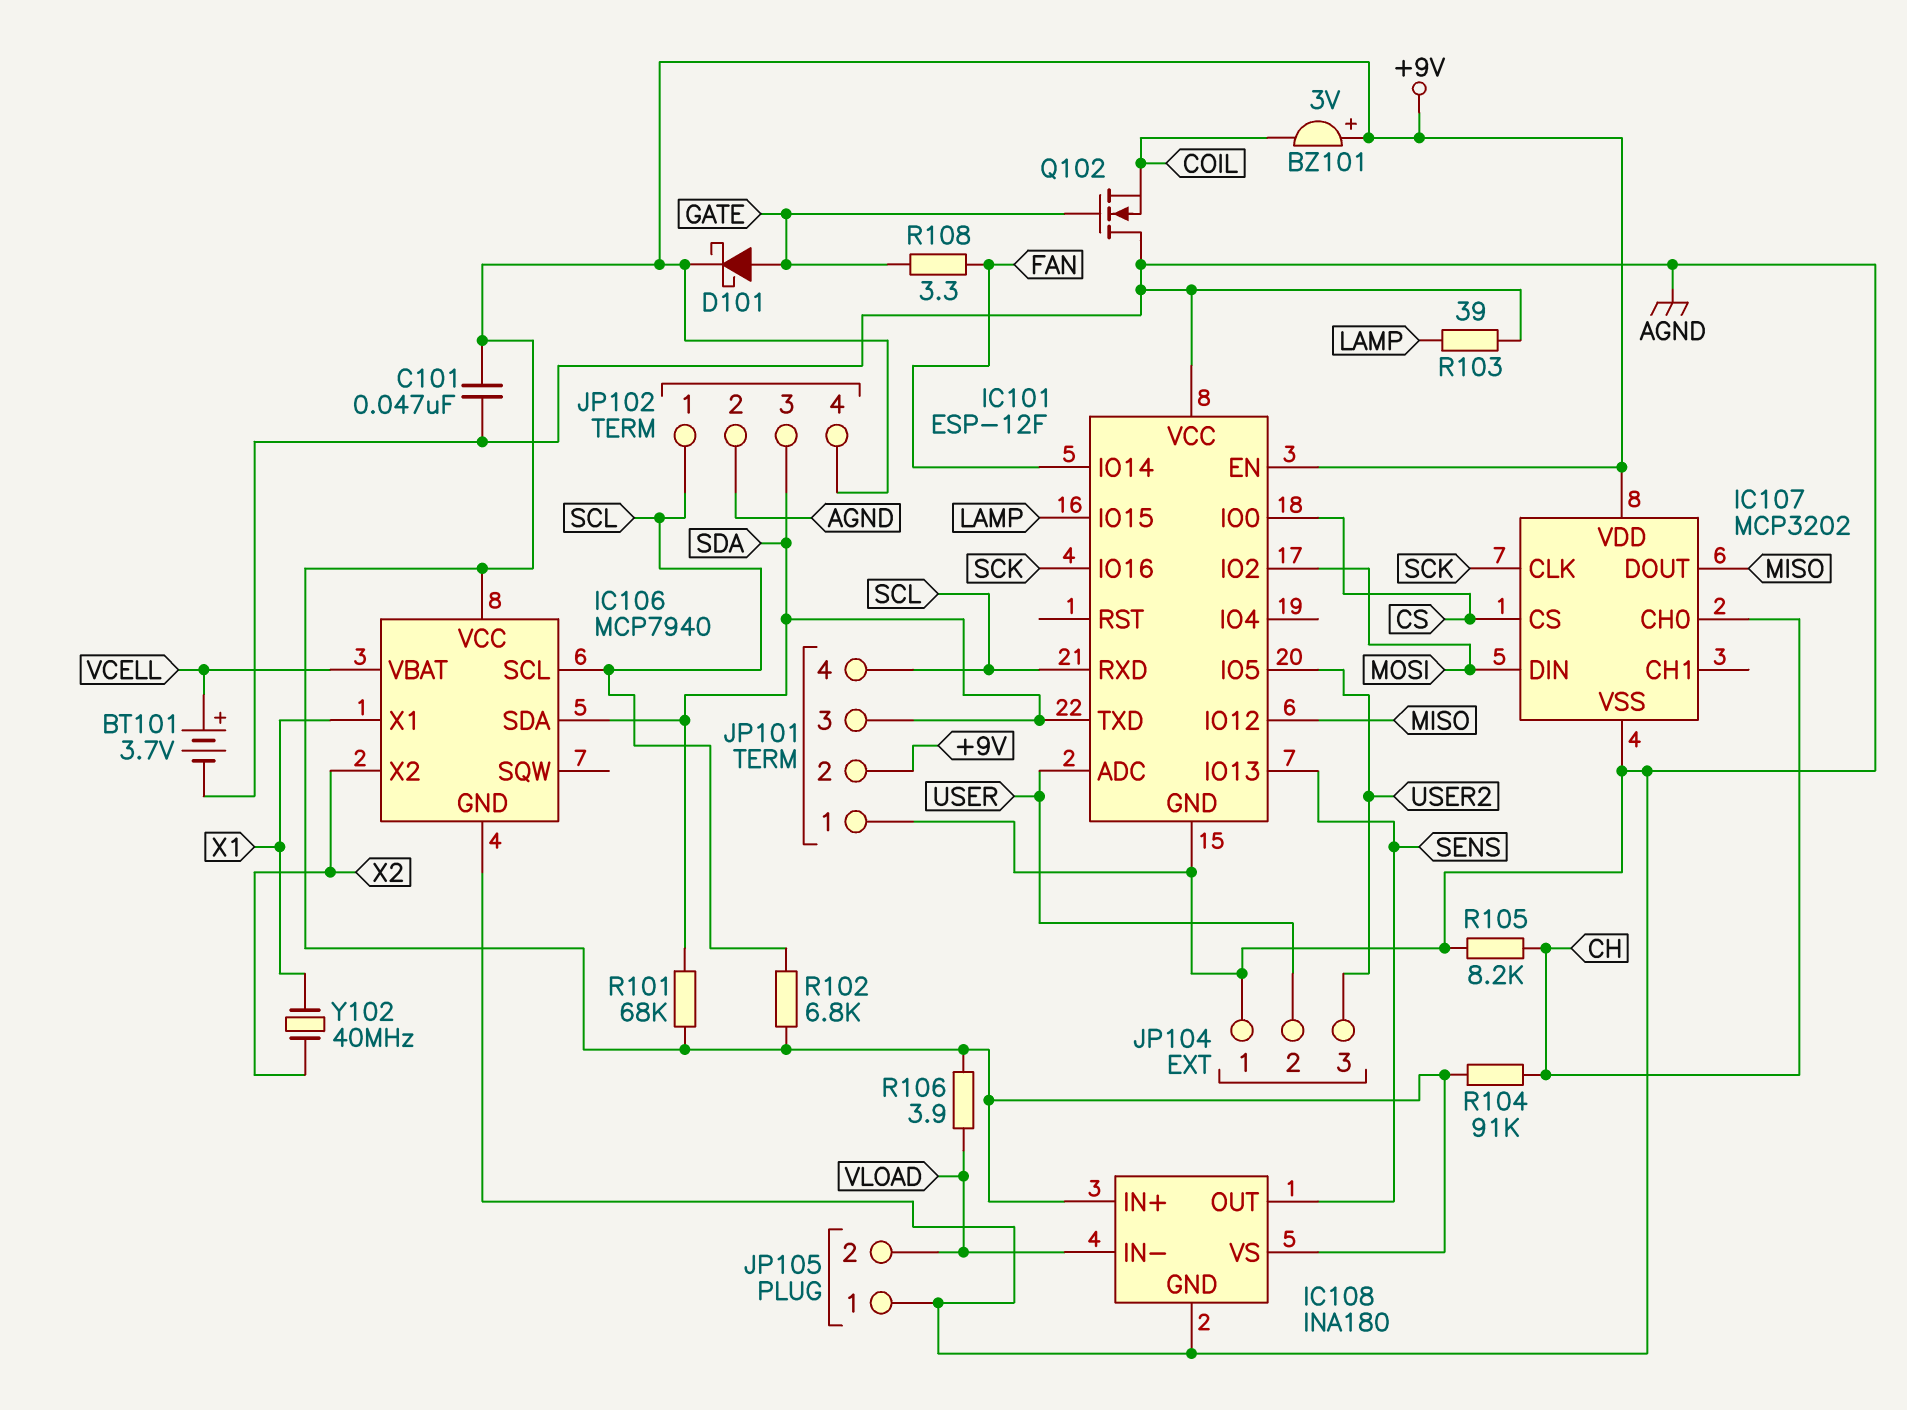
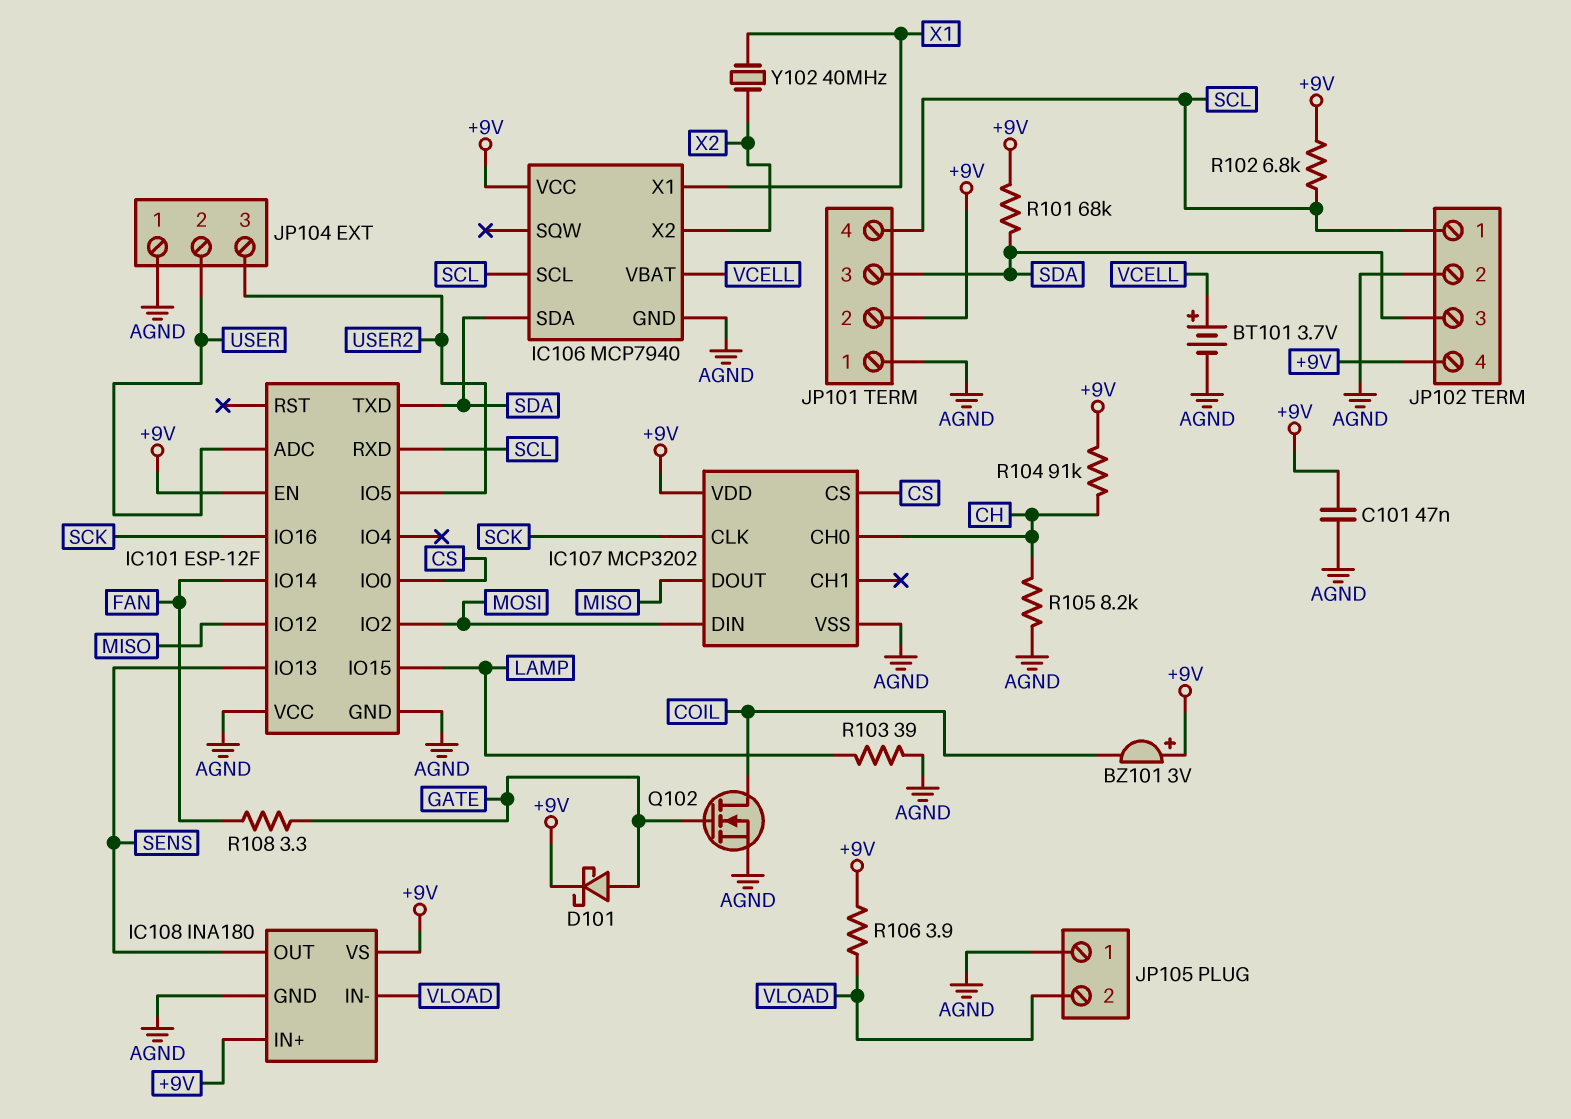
Q102: NMOS (G GATE, D AGND, S COIL) -> NMOS (G GATE, D COIL, S AGND)

